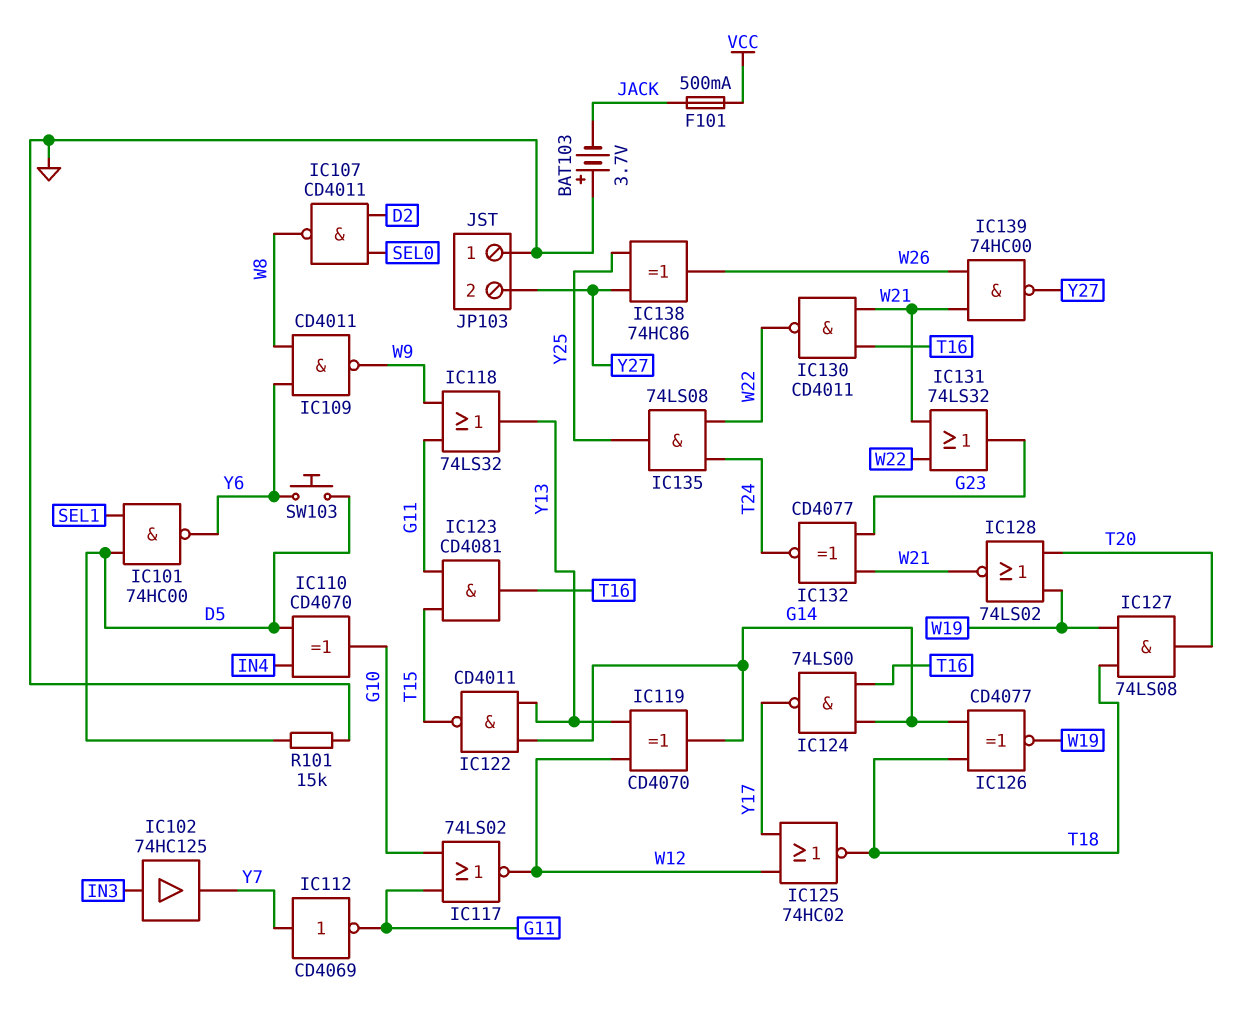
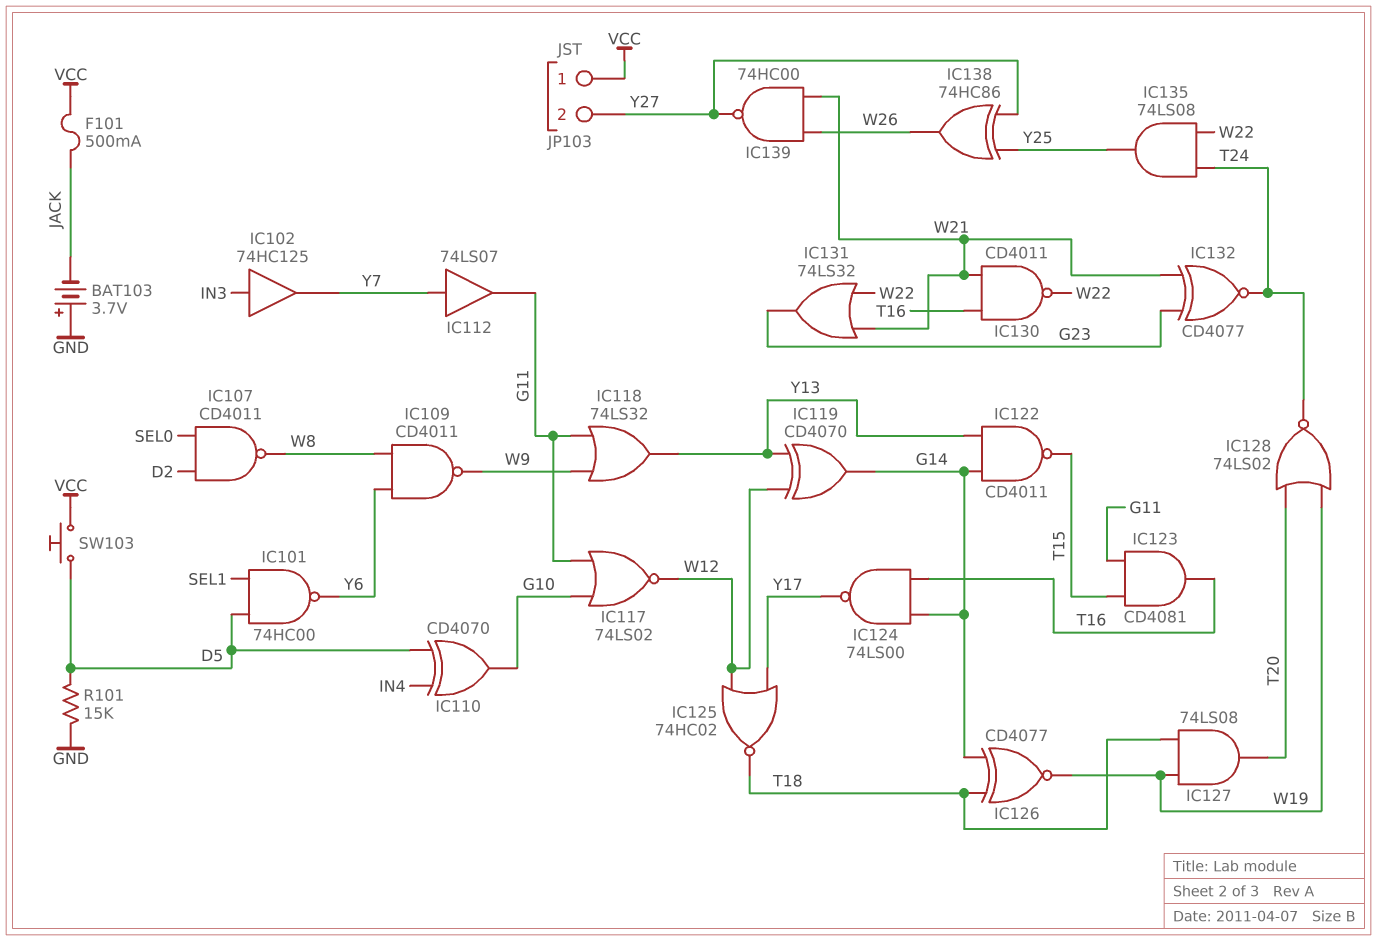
IC112: NOT CD4069 (in Y7, out G11) -> buffer 74LS07 (in Y7, out G11)
IC128: NOR 74LS02 (in T20, in W19, out W21) -> NOR 74LS02 (in T20, in W19, out T24)
JP103 pin 1: GND -> VCC
SW103: button (D5, Y6) -> button (D5, VCC)

